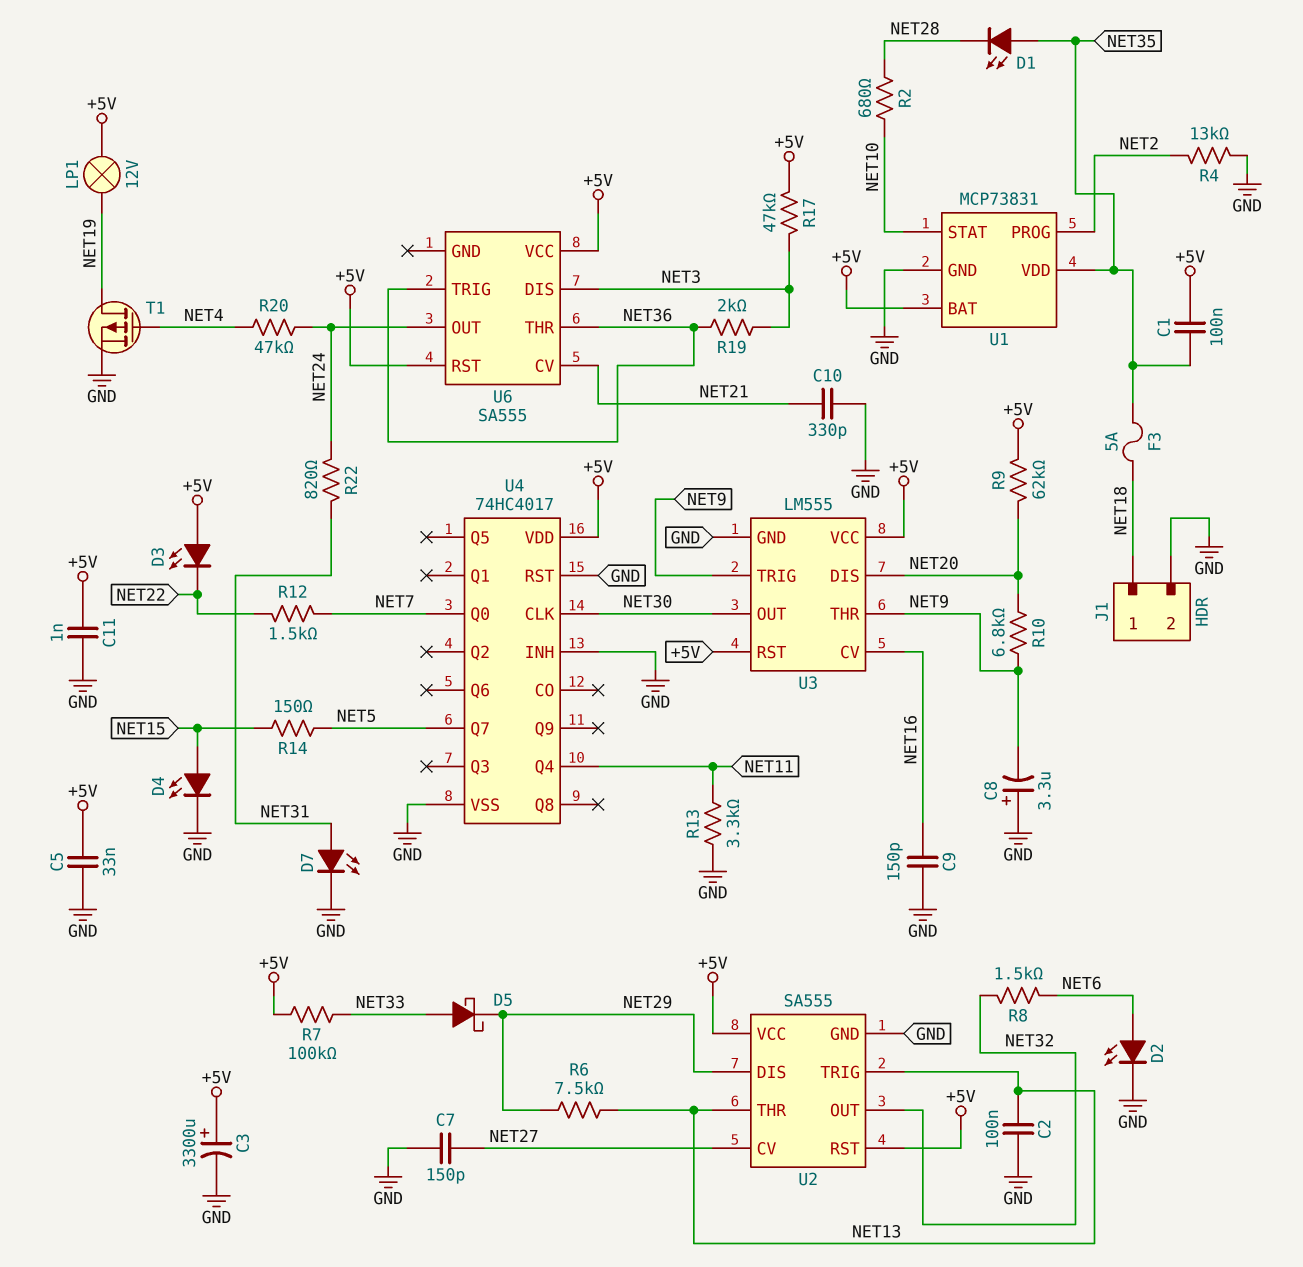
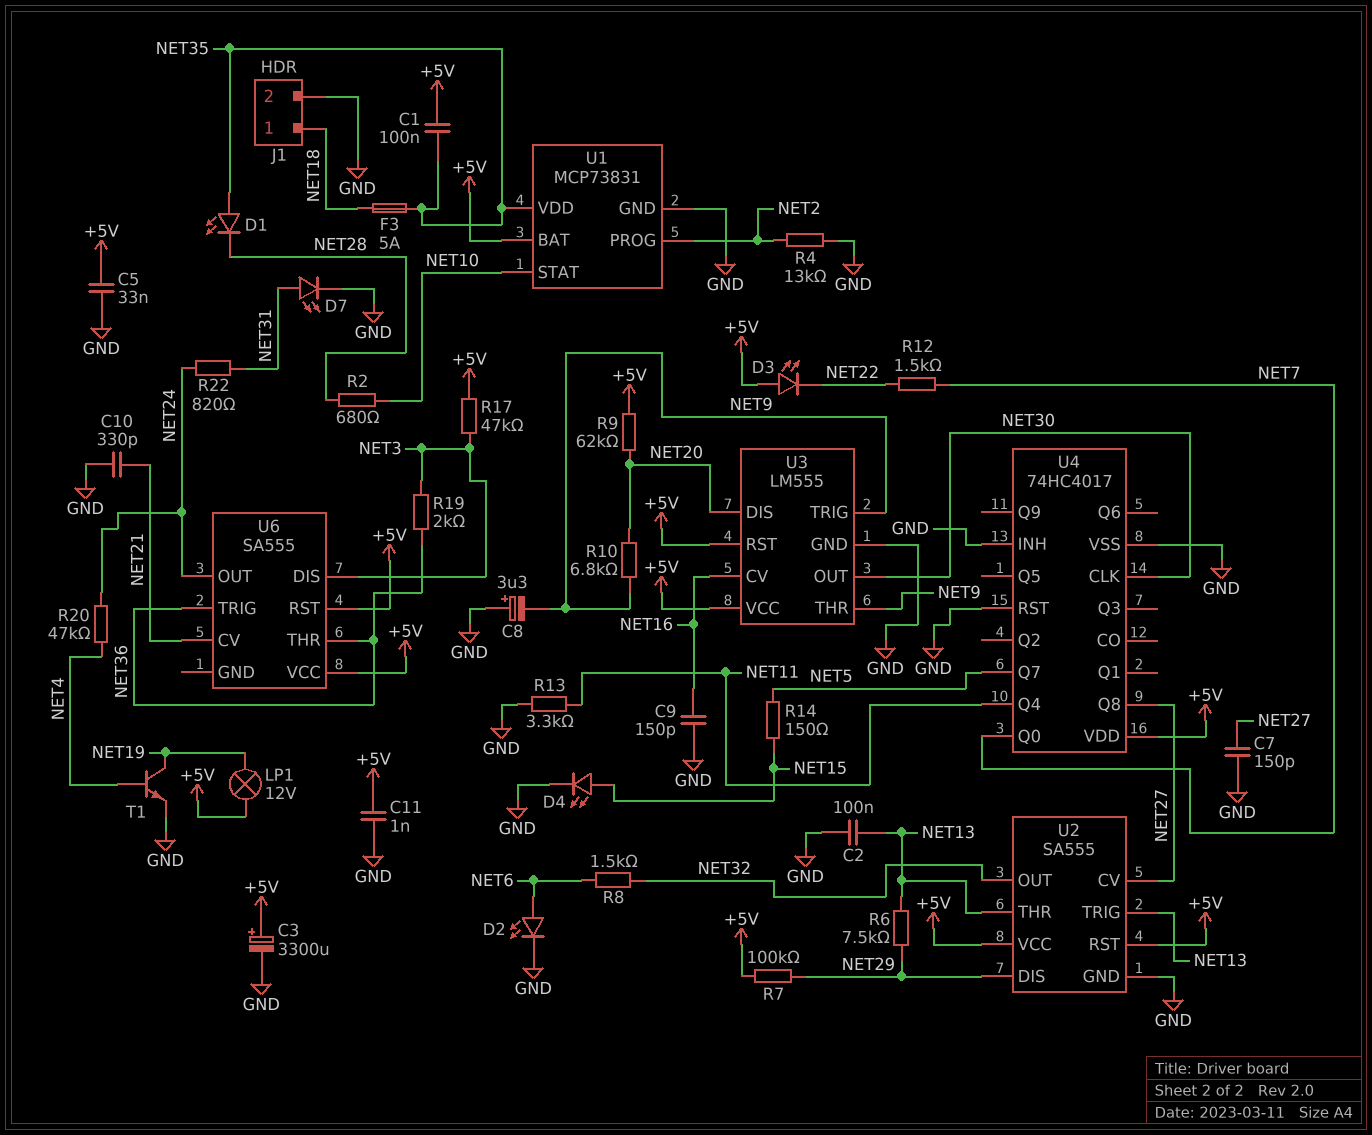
D5: schottky (A NET33, K NET29) -> none
R7: 100k (+5V, NET33) -> 100k (+5V, NET29)
T1: PMOS (G NET4, D NET19, S GND) -> NPN (B NET4, C NET19, E GND)
U4 pin Q8: none -> NET27

